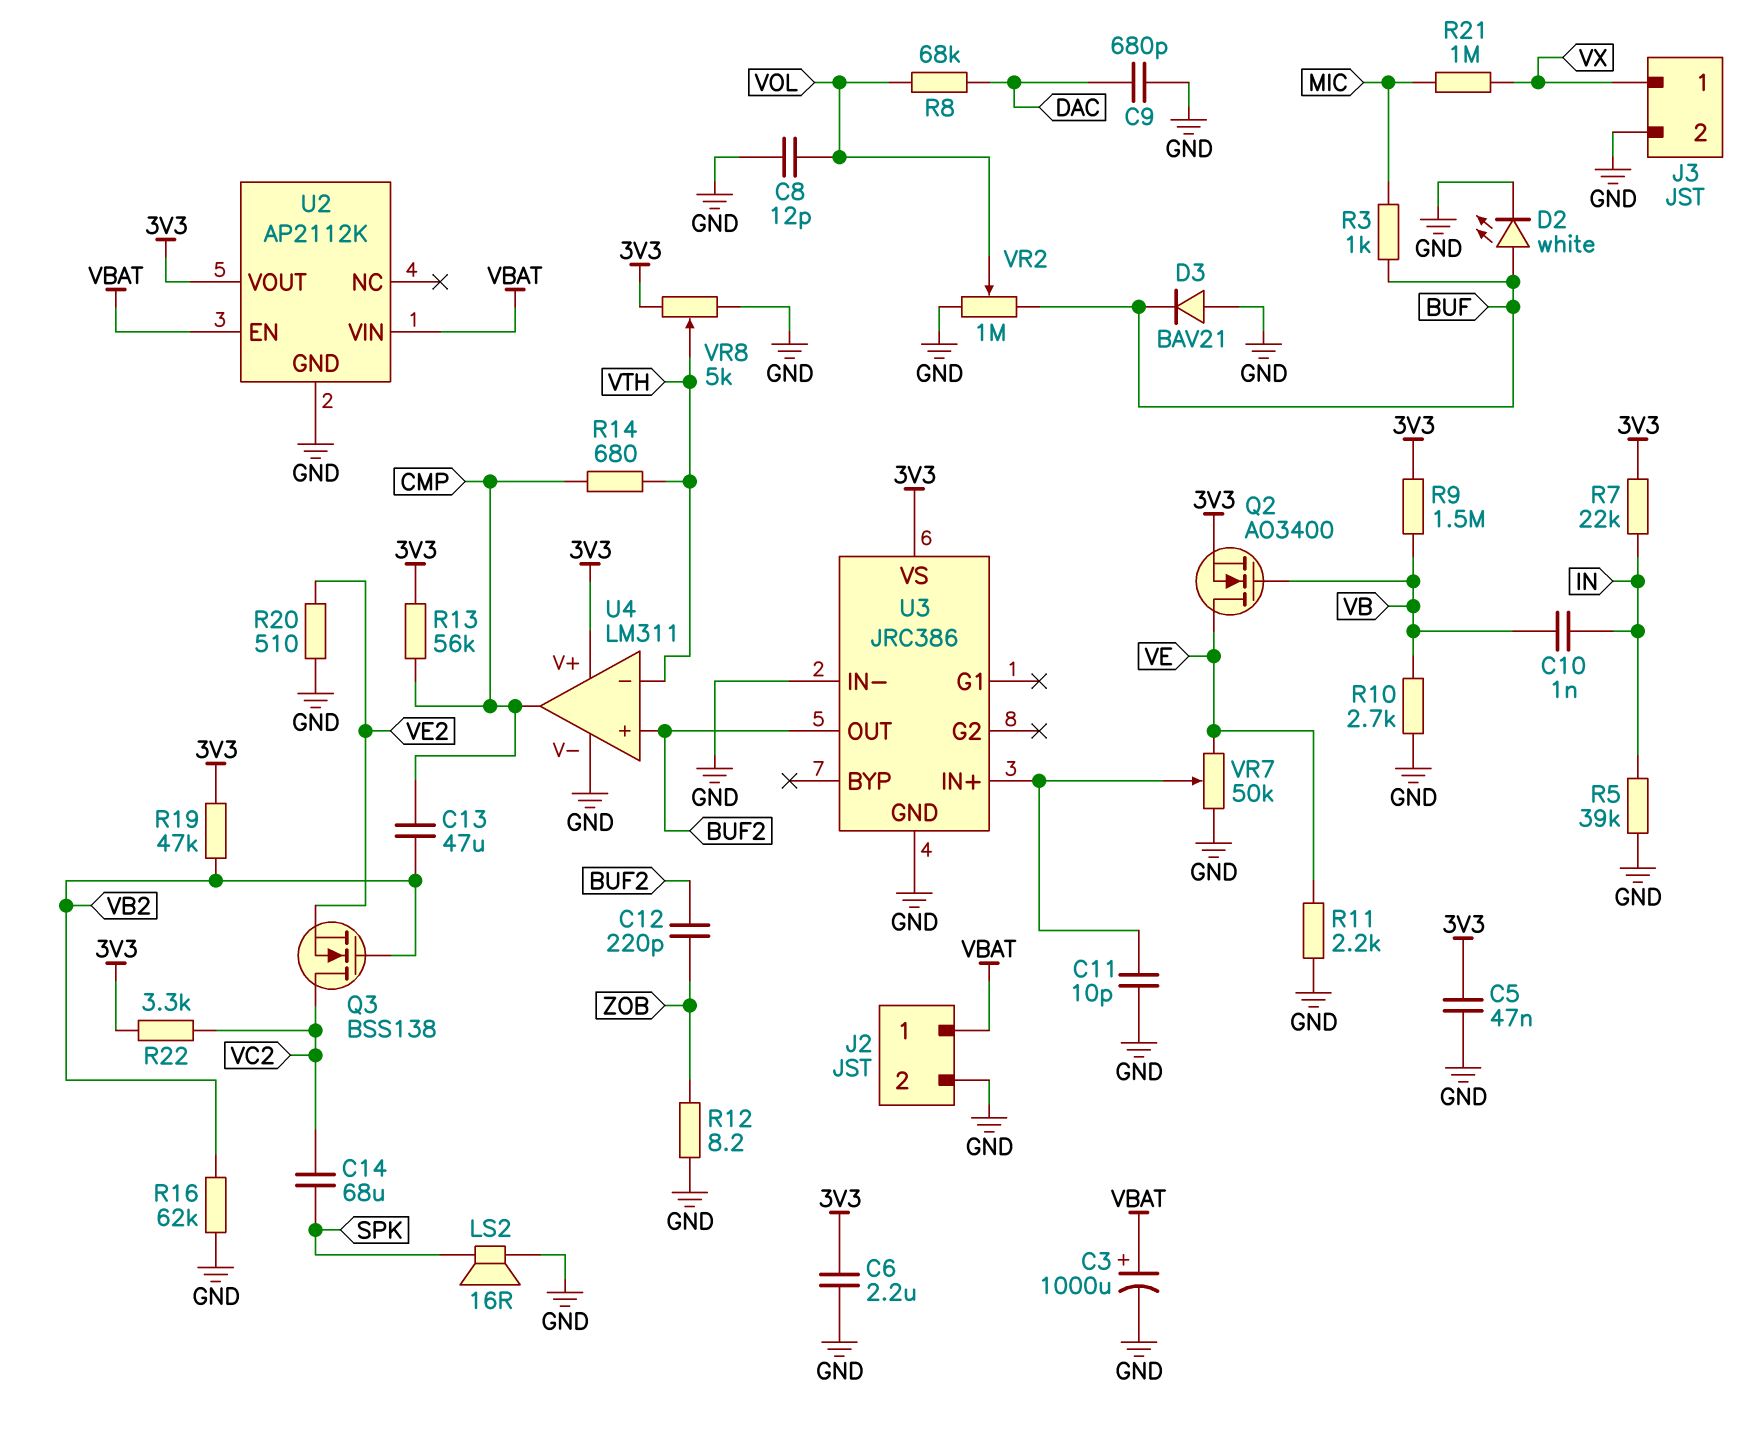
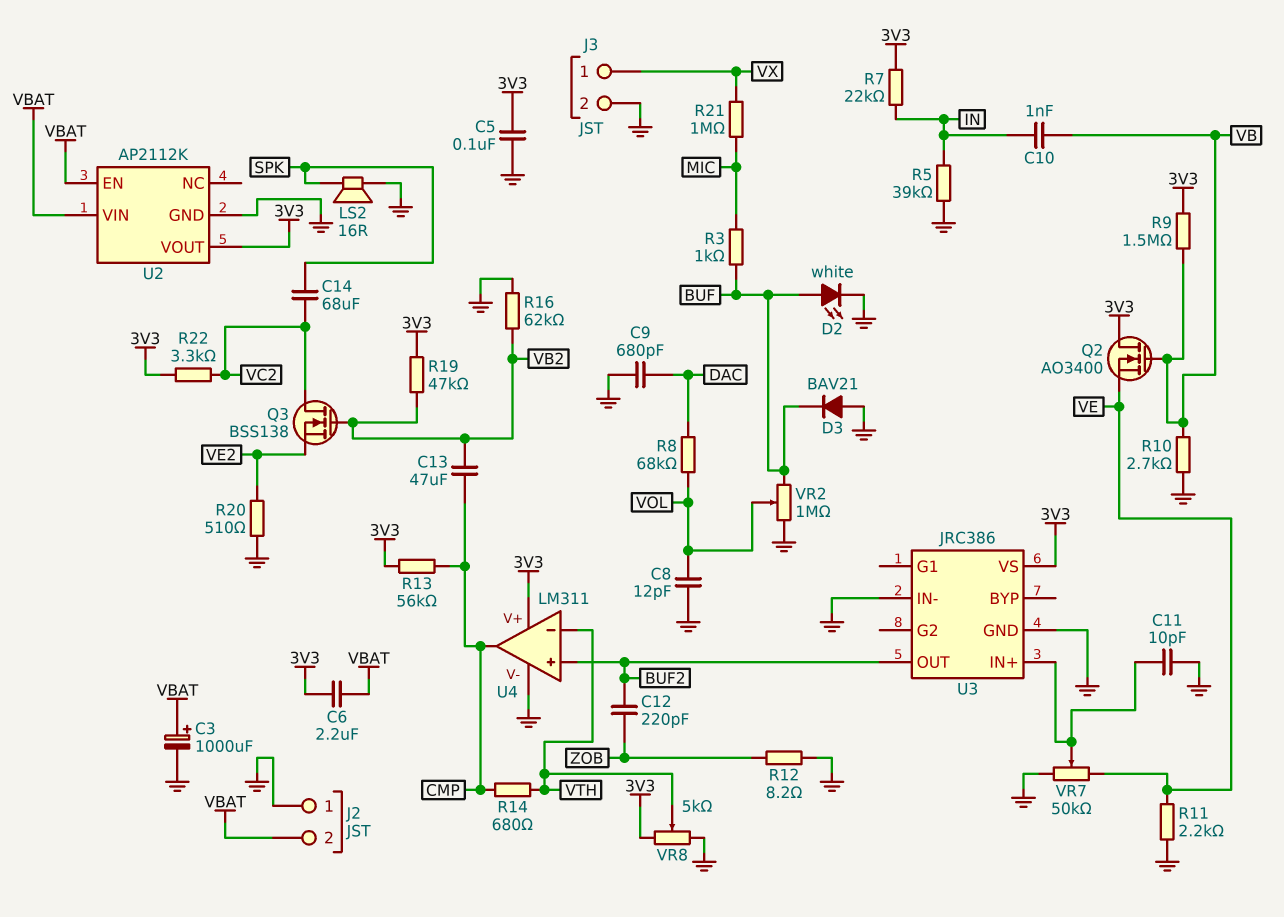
C5: 47nF (3V3, GND) -> 100nF (3V3, GND)
C6: 2.2uF (3V3, GND) -> 2.2uF (3V3, VBAT)
J2 pin 1: VBAT -> GND
J2 pin 2: GND -> VBAT
Q2: NMOS AO3400 (G VB, D VE, S 3V3) -> NMOS AO3400 (G VB, D 3V3, S VE)

